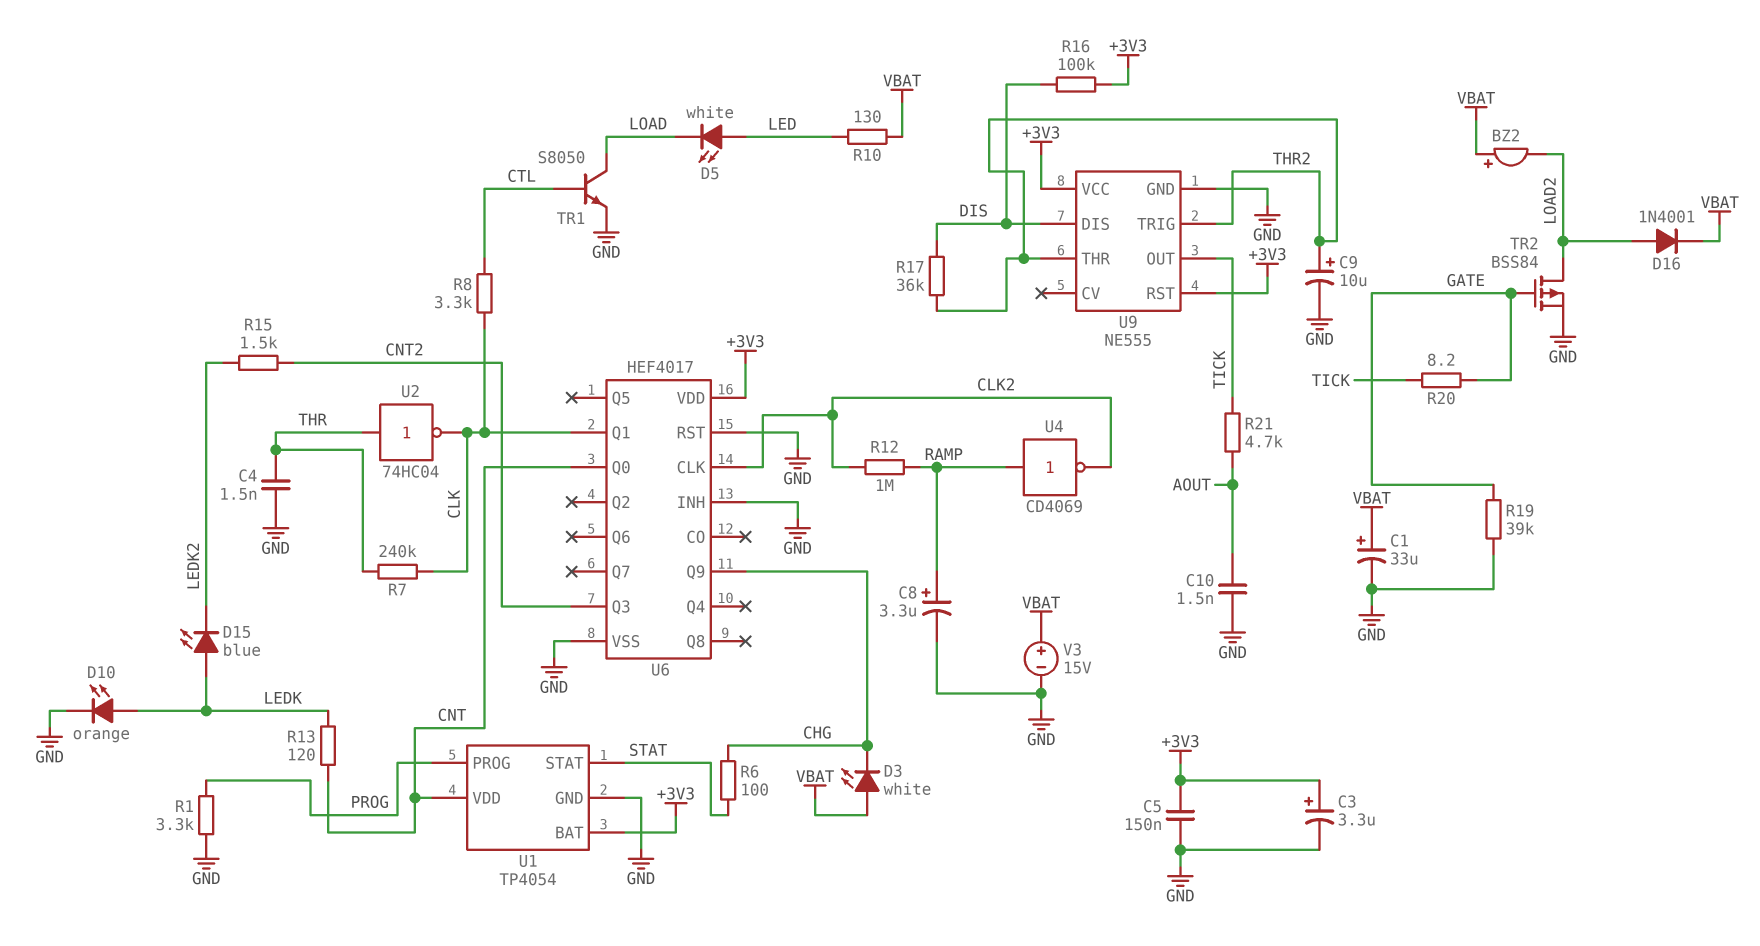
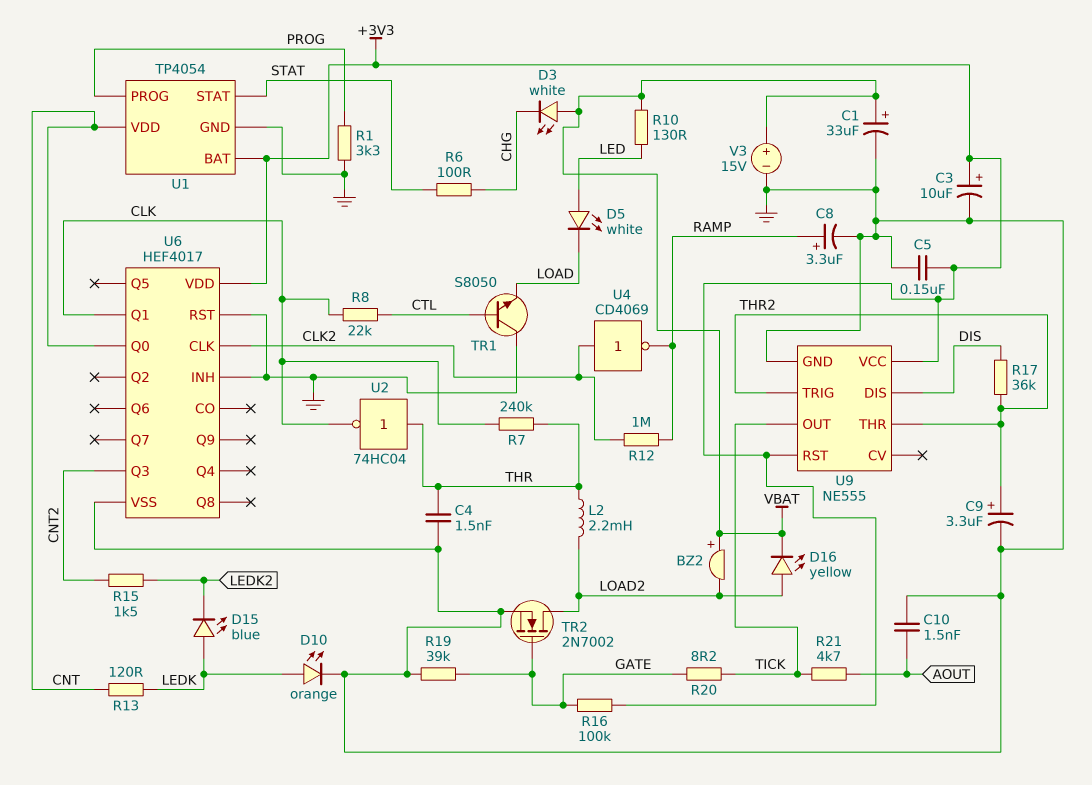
C3: 3.3uF (plus +3V3, minus GND) -> 10uF (plus +3V3, minus GND)
C9: 10uF (plus THR2, minus GND) -> 3.3uF (plus THR2, minus GND)
D16: diode 1N4001 (A LOAD2, K VBAT) -> LED yellow (A LOAD2, K VBAT)
L2: none -> 2.2mH (LOAD2, THR)
R8: 3.3k (CLK, CTL) -> 22k (CLK, CTL)
R16: 100k (+3V3, DIS) -> 100k (+3V3, GATE)
TR1: NPN S8050 (B CTL, C LOAD, E GND) -> NPN S8050 (B CTL, C GND, E LOAD)
TR2: PMOS BSS84 (G GATE, D LOAD2, S GND) -> NMOS 2N7002 (G GATE, D LOAD2, S GND)
U4: NOT CD4069 (in RAMP, out CLK2) -> NOT CD4069 (in CLK2, out RAMP)
U6 pin Q9: CHG -> none

